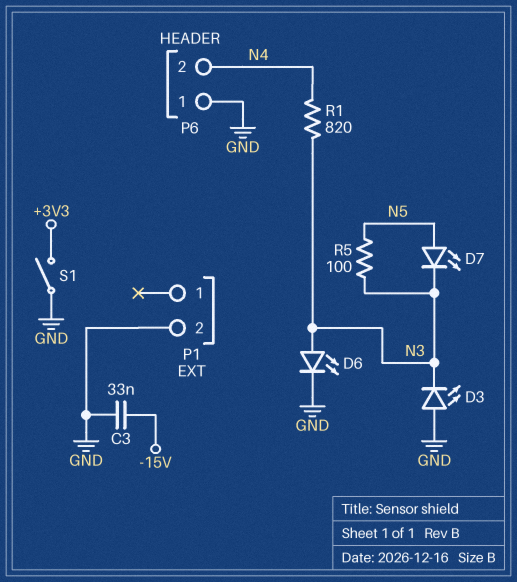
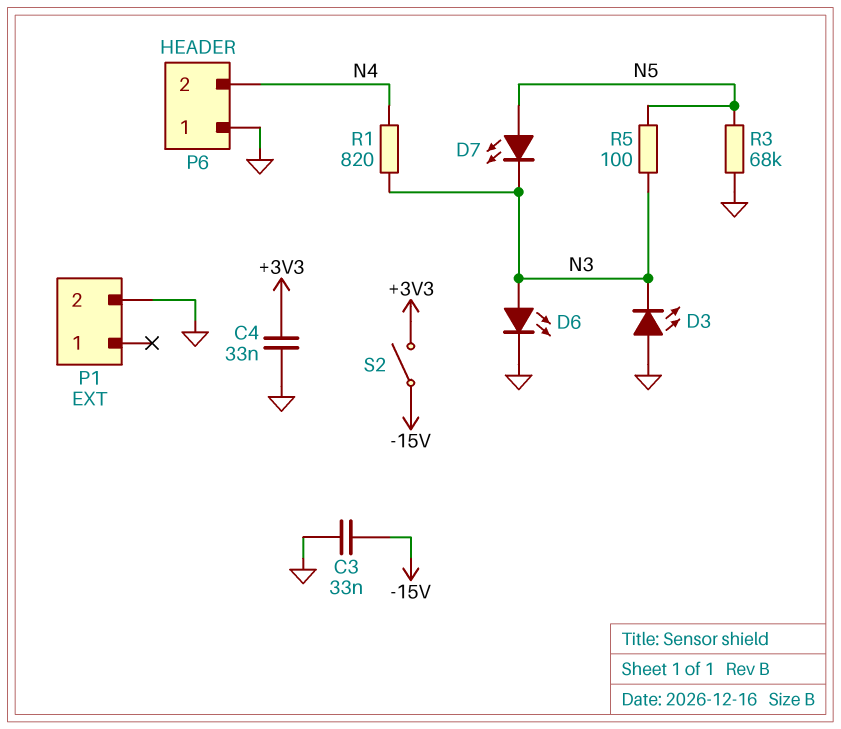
C4: none -> 33nF (+3V3, GND)
R3: none -> 68k (GND, N5)
S1: switch (+3V3, GND) -> none
S2: none -> switch (+3V3, -15V)

